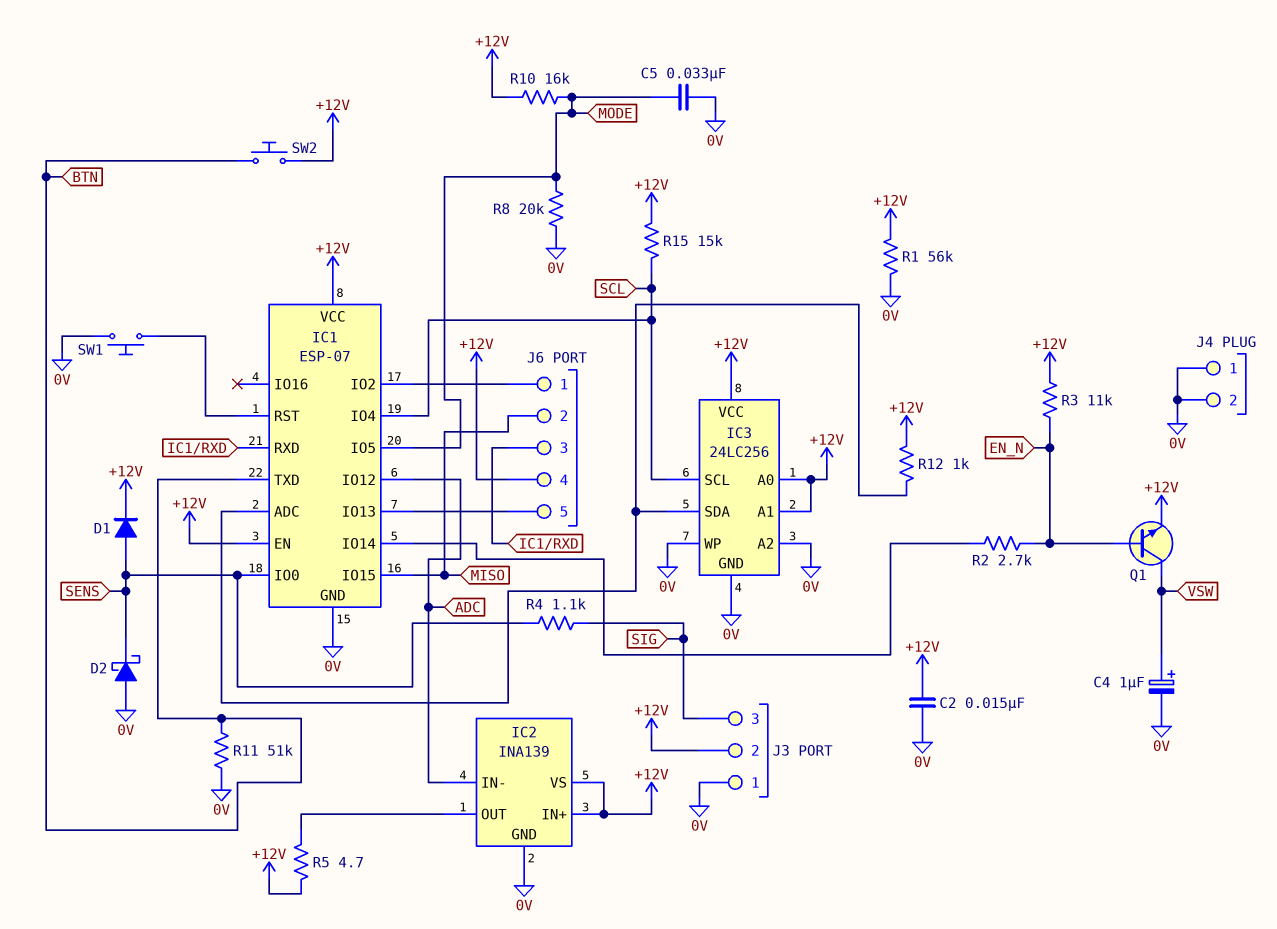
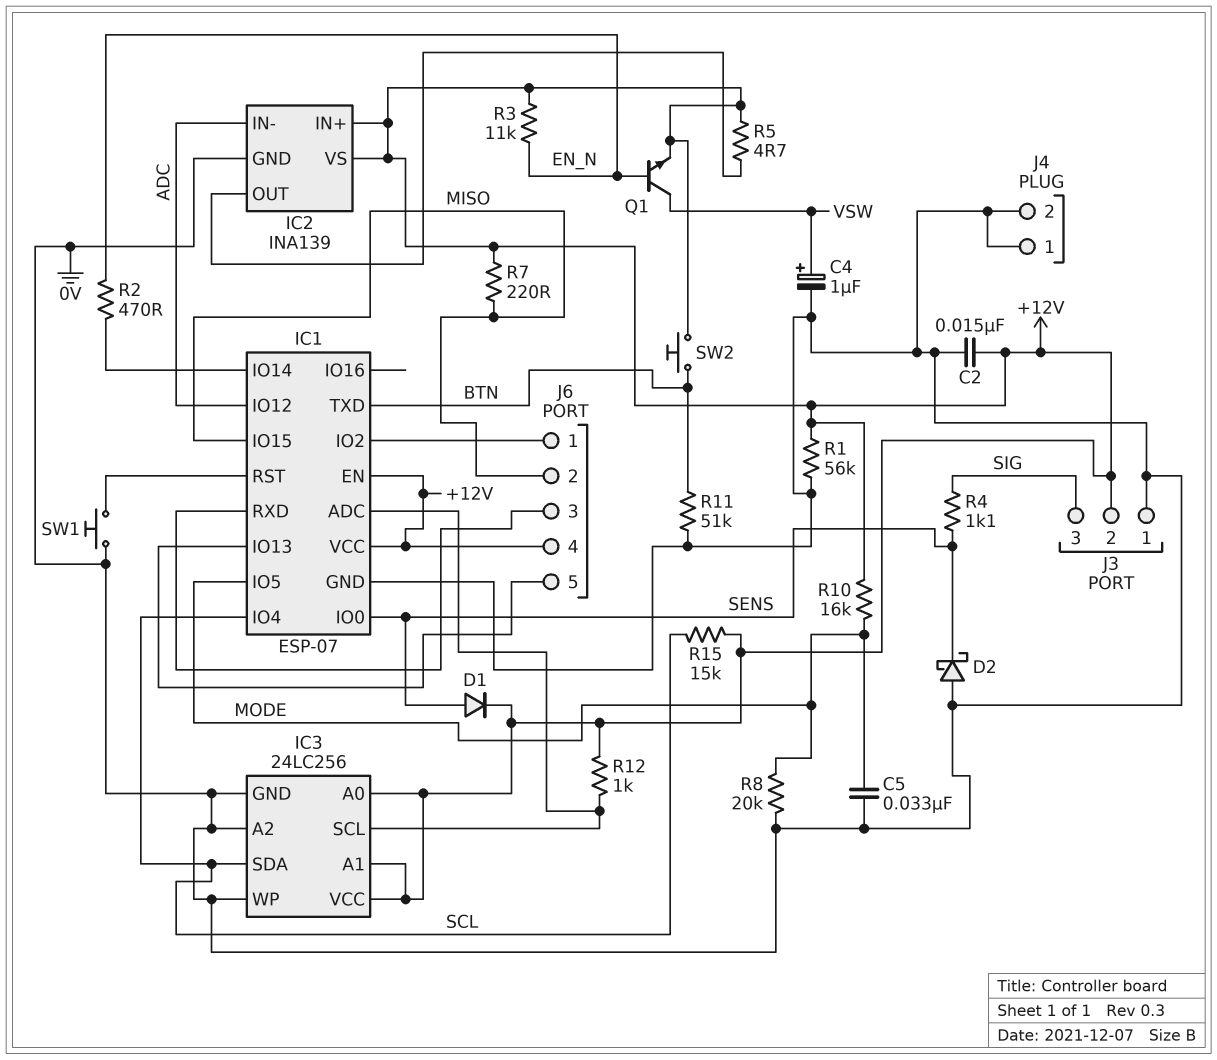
IC3 pin SCL: SCL -> IC1/ADC
IC3 pin SDA: IC1/ADC -> SCL
R2: 2.7k (EN_N, IC1/IO14) -> 470 (EN_N, IC1/IO14)
R7: none -> 220 (+12V, MISO)

